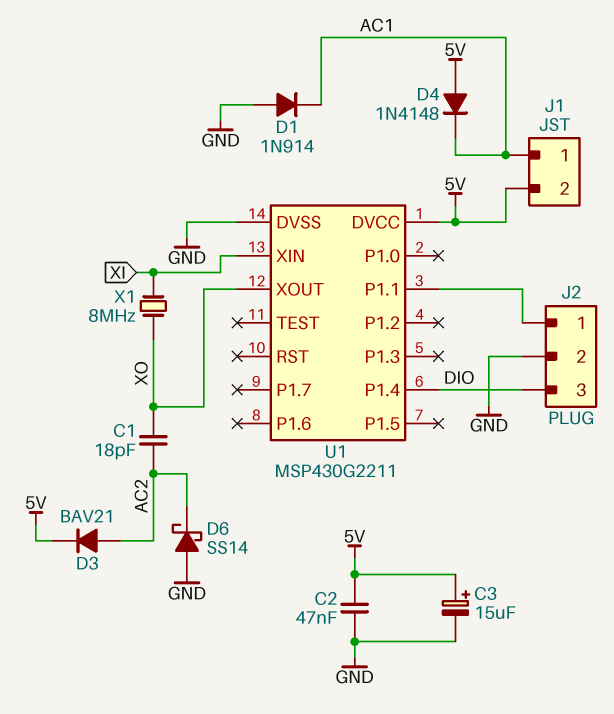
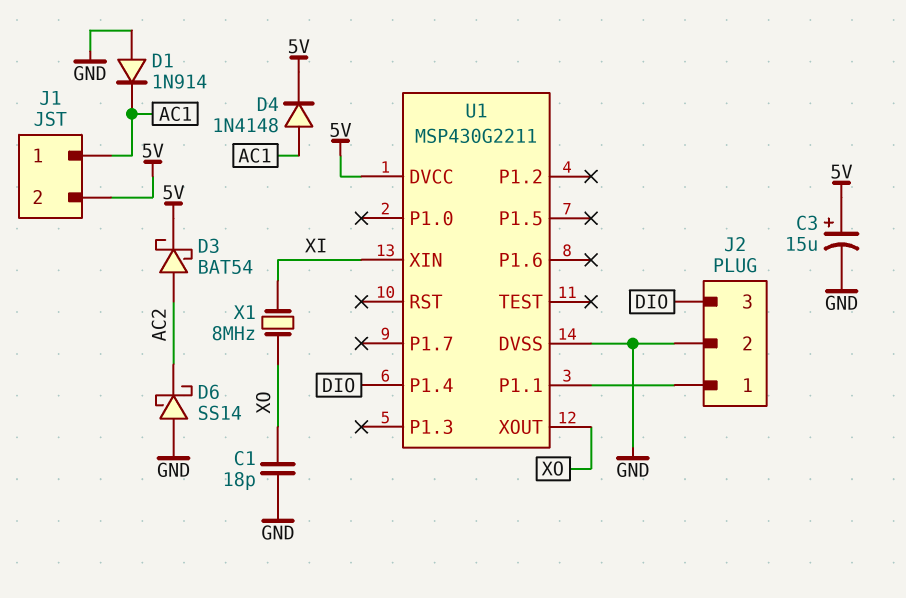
C1: 18pF (AC2, XO) -> 18pF (GND, XO)
C2: 47nF (5V, GND) -> none
D3: diode BAV21 (A AC2, K 5V) -> schottky BAT54 (A AC2, K 5V)
D4: diode 1N4148 (A 5V, K AC1) -> diode 1N4148 (A AC1, K 5V)

